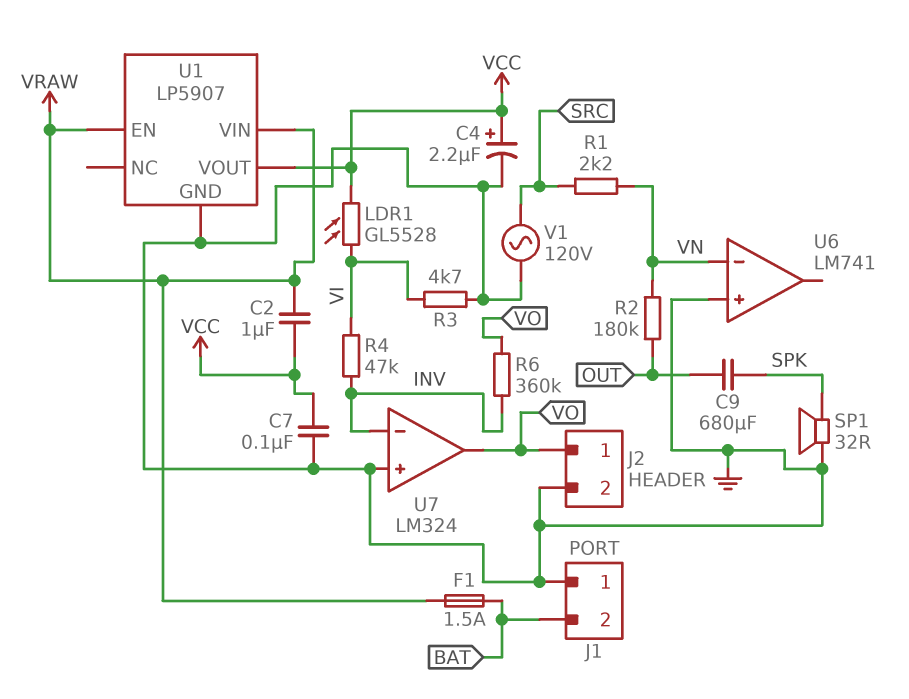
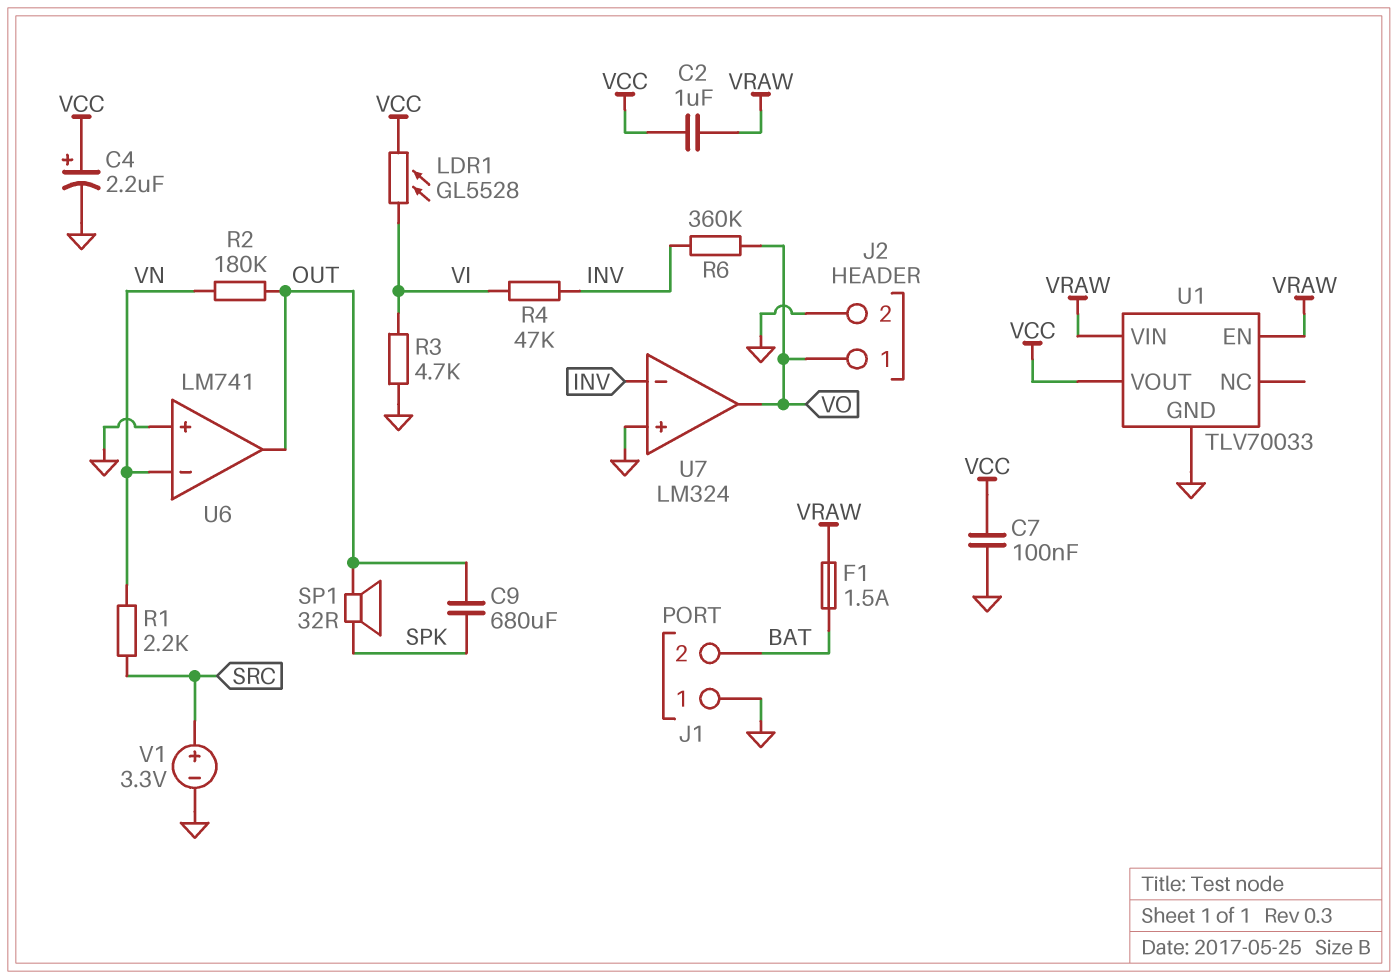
SP1: speaker 32R (GND, SPK) -> speaker 32R (OUT, SPK)
U1: LP5907 -> TLV70033
U6 pin out: none -> OUT
V1: AC 120V (GND, SRC) -> 3.3V (plus SRC, minus GND)

